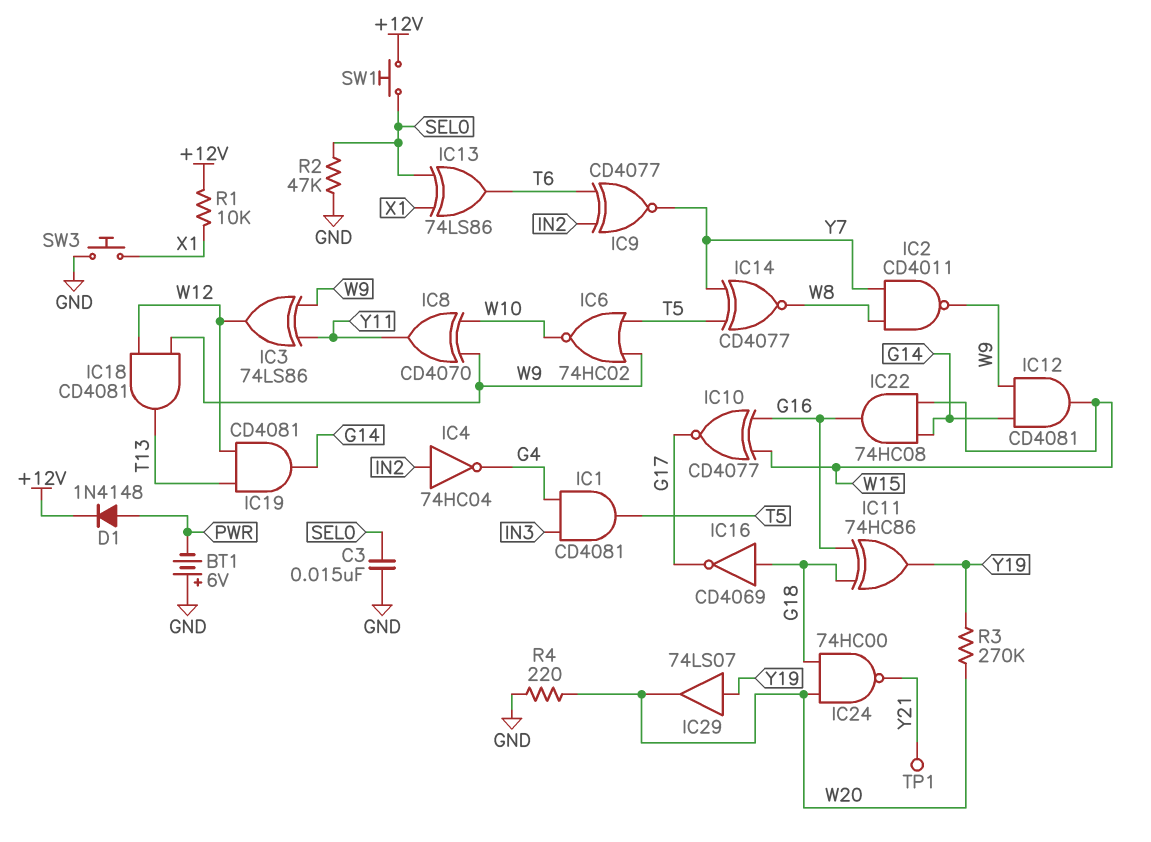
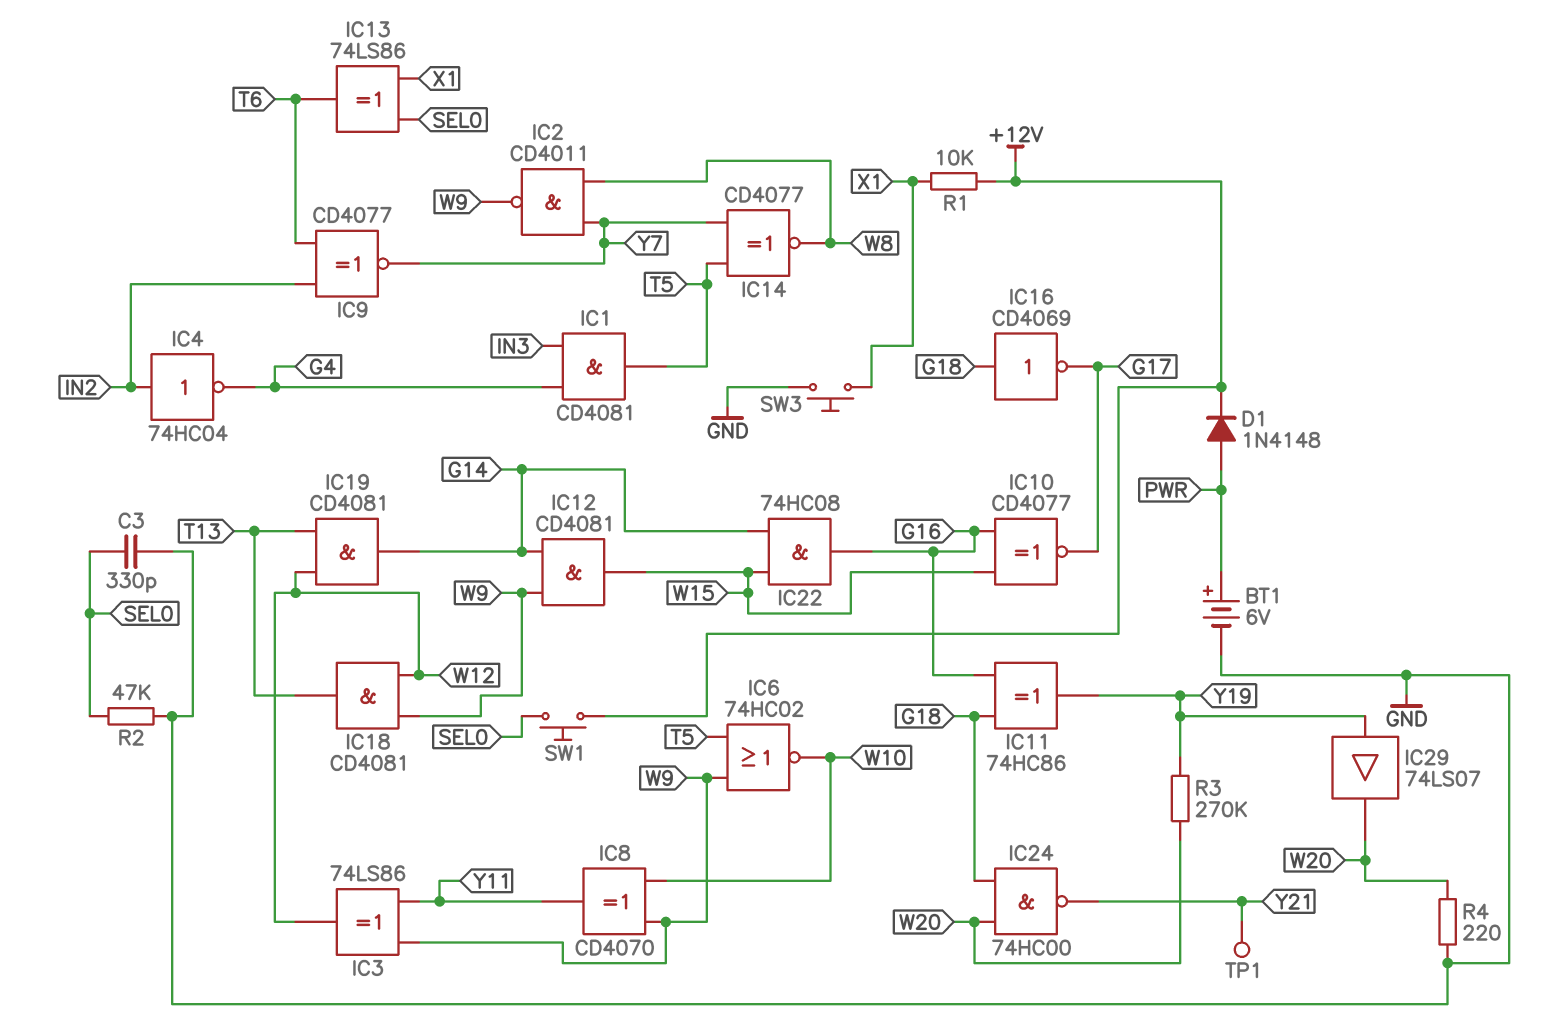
BT1: 6V (plus GND, minus PWR) -> 6V (plus PWR, minus GND)
C3: 15nF (GND, SEL0) -> 330pF (GND, SEL0)

